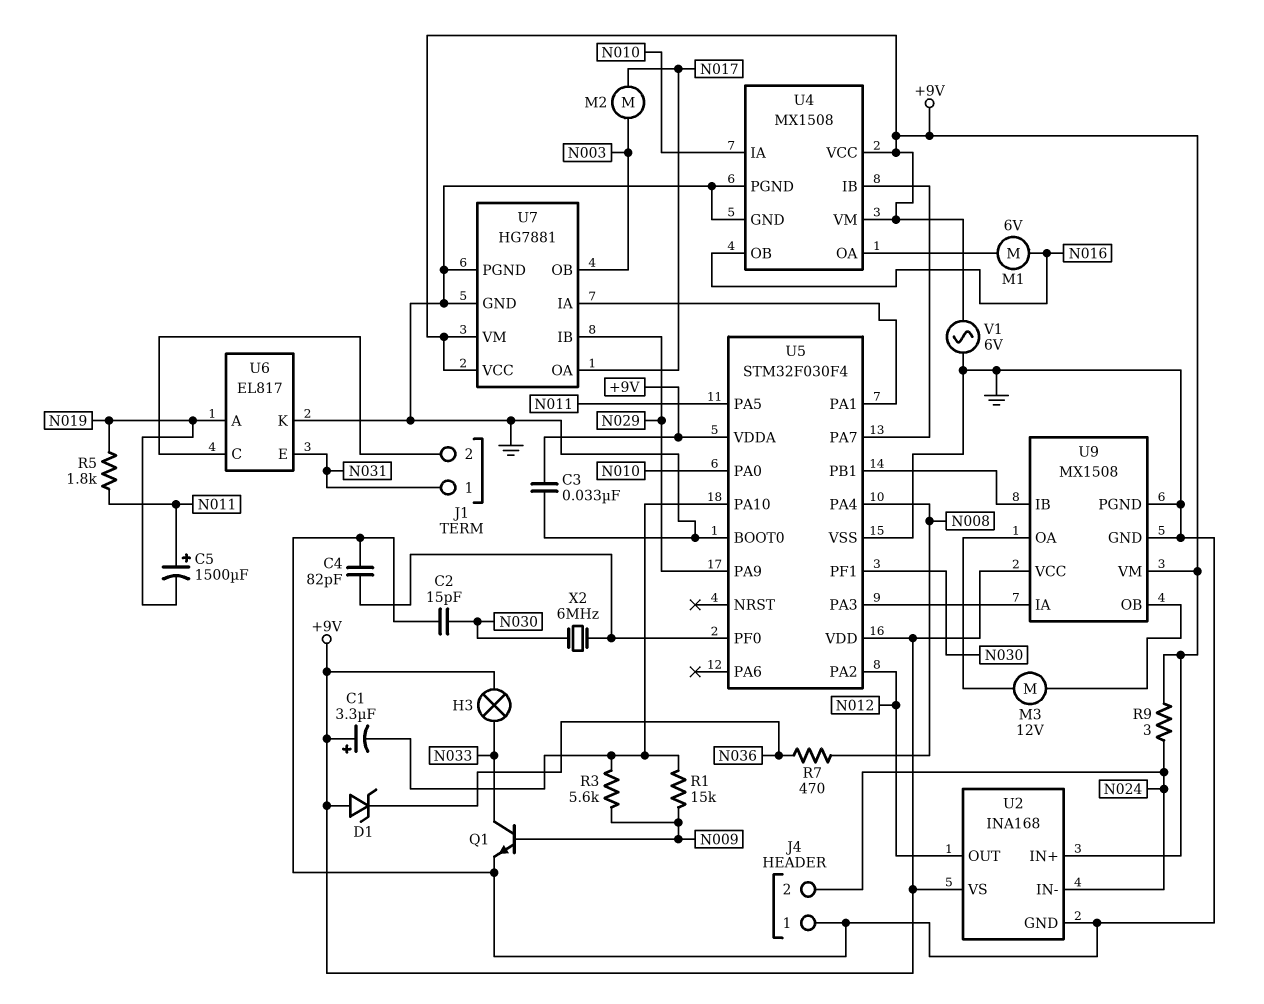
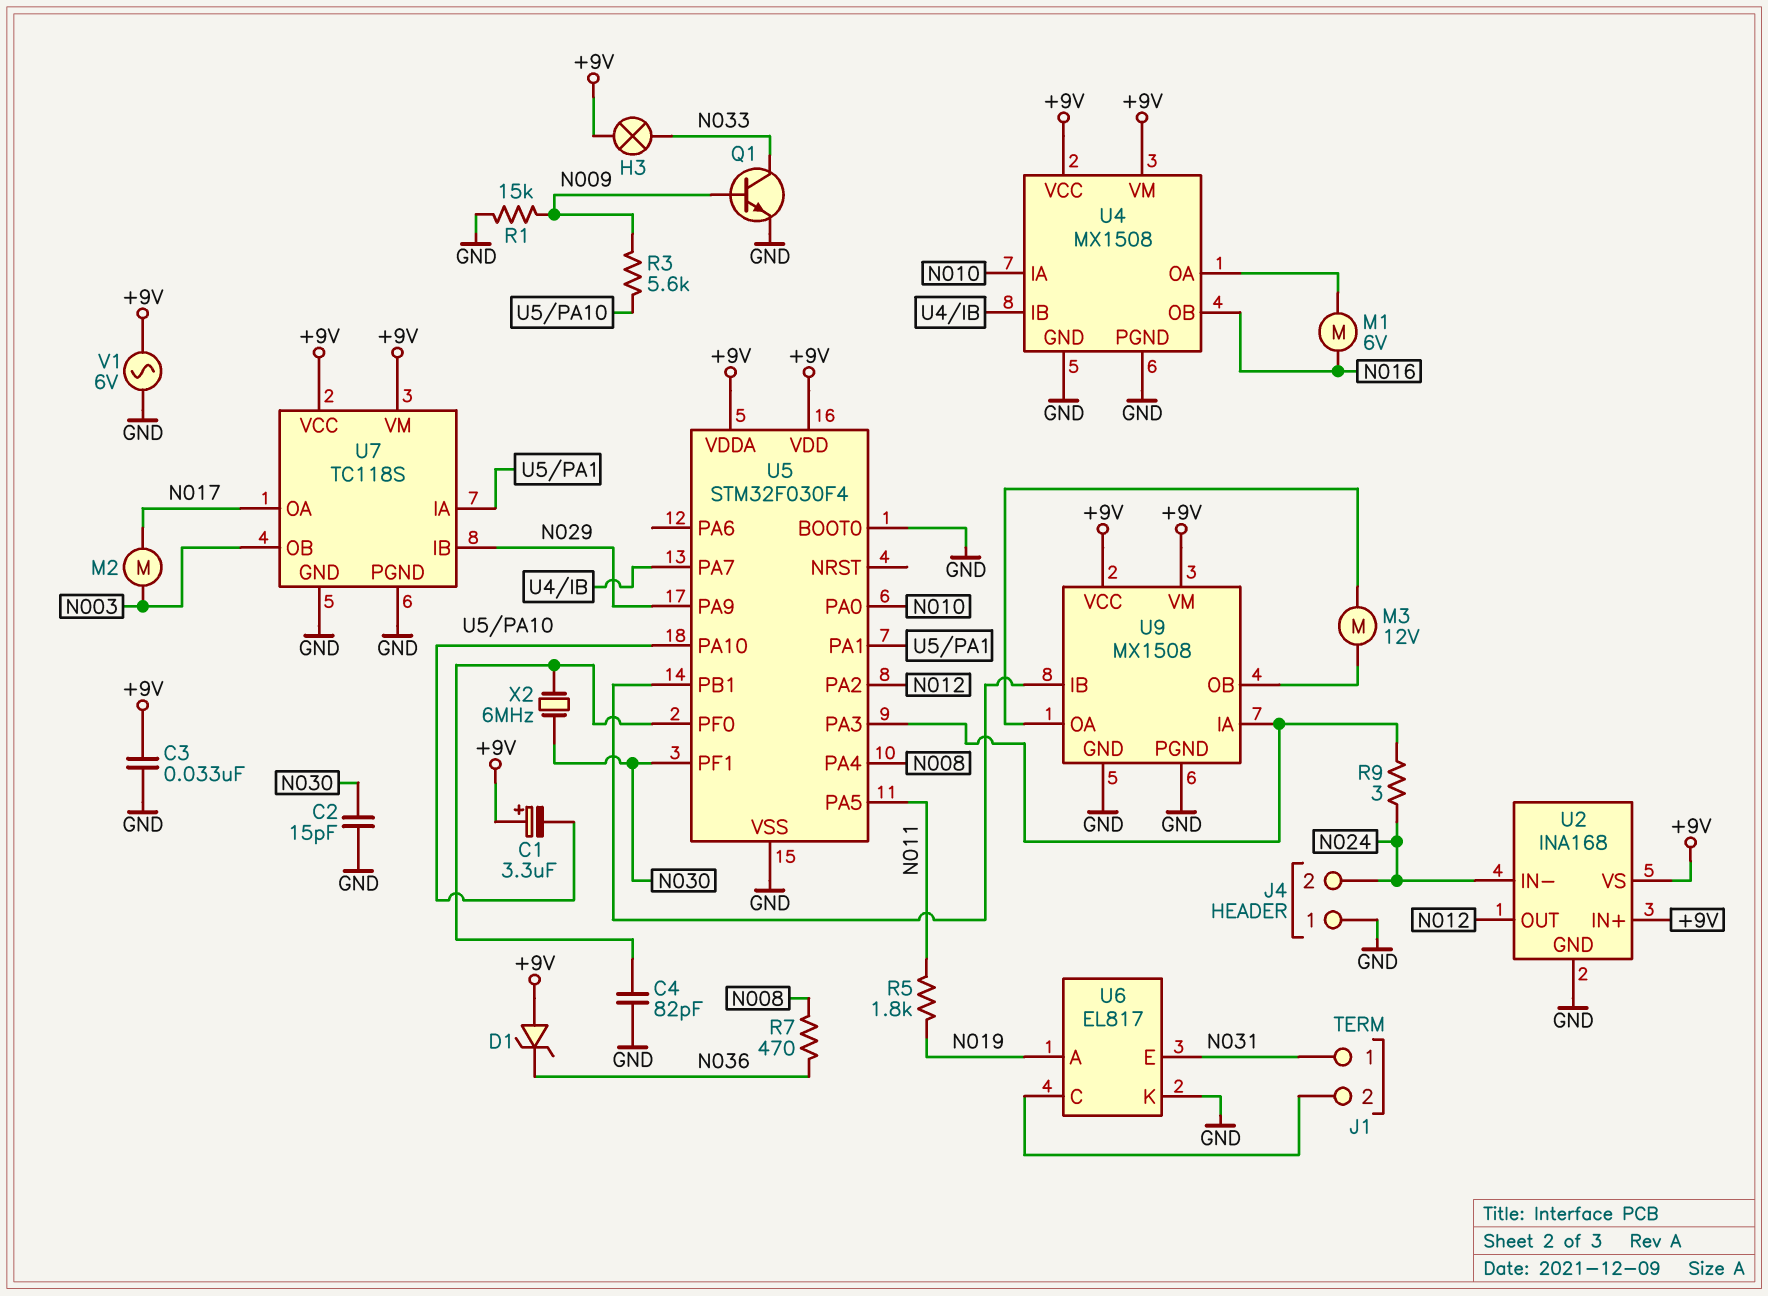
C5: 1500uF (plus N011, minus N019) -> none
R1: 15k (N009, U5/PA10) -> 15k (GND, N009)
R9: 3 (+9V, N024) -> 3 (N024, U5/PA3)
U7: HG7881 -> TC118S

